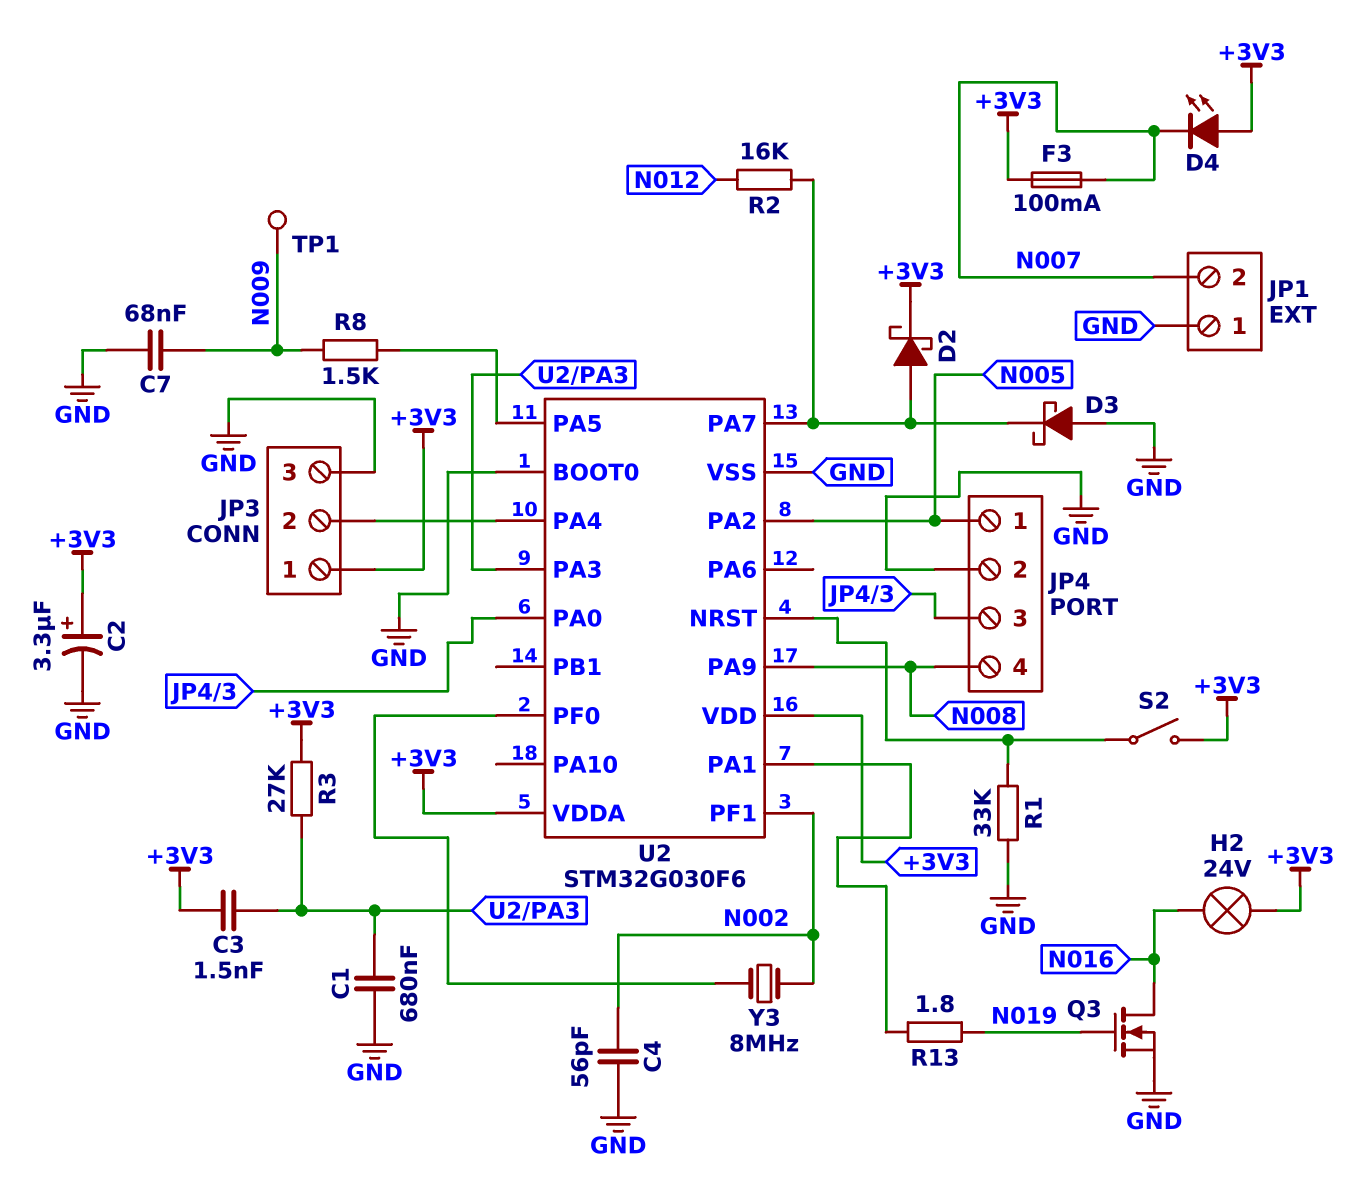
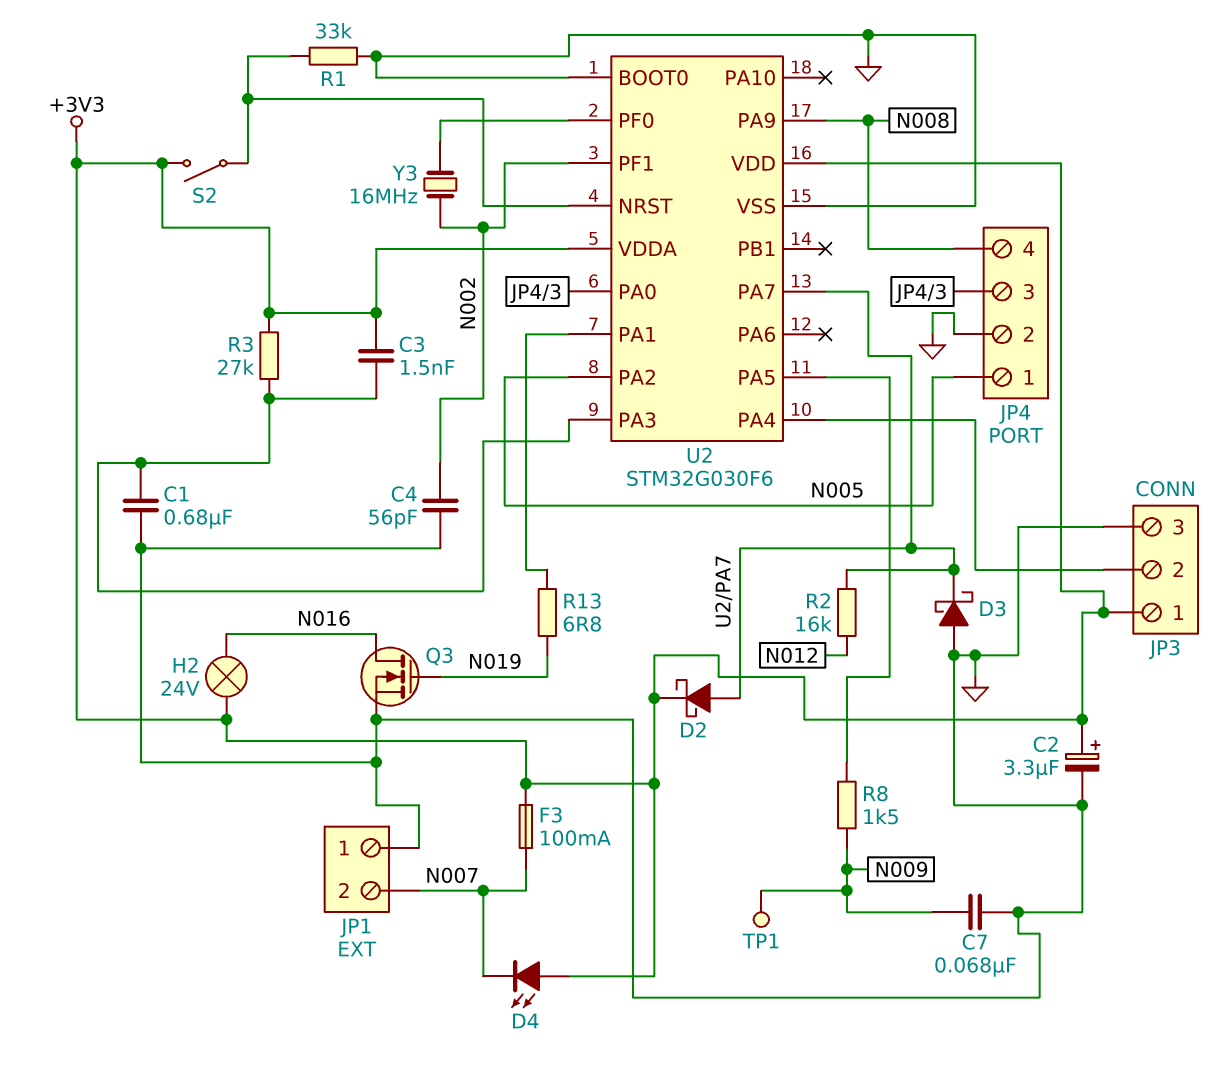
R13: 1.8 (N019, U2/PA1) -> 6.8 (N019, U2/PA1)
Y3: 8MHz (N002, U2/PF0) -> 16MHz (N002, U2/PF0)

